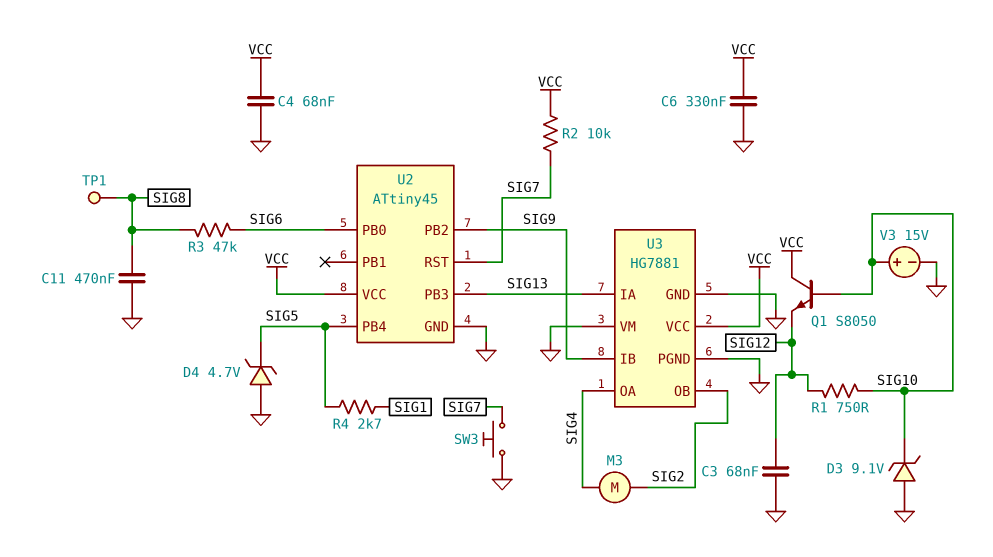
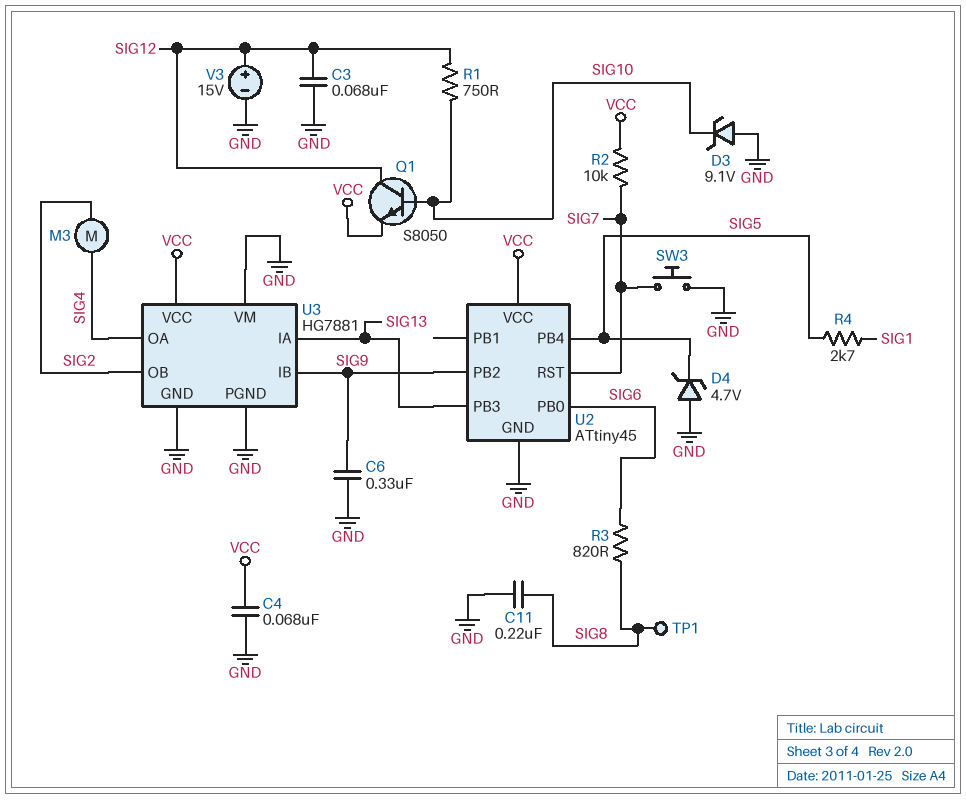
C6: 330nF (GND, VCC) -> 330nF (GND, SIG9)
C11: 470nF (GND, SIG8) -> 220nF (GND, SIG8)
Q1: NPN S8050 (B SIG10, C VCC, E SIG12) -> NPN S8050 (B SIG10, C SIG12, E VCC)
R3: 47k (SIG6, SIG8) -> 820 (SIG6, SIG8)
V3: 15V (plus SIG10, minus GND) -> 15V (plus SIG12, minus GND)

